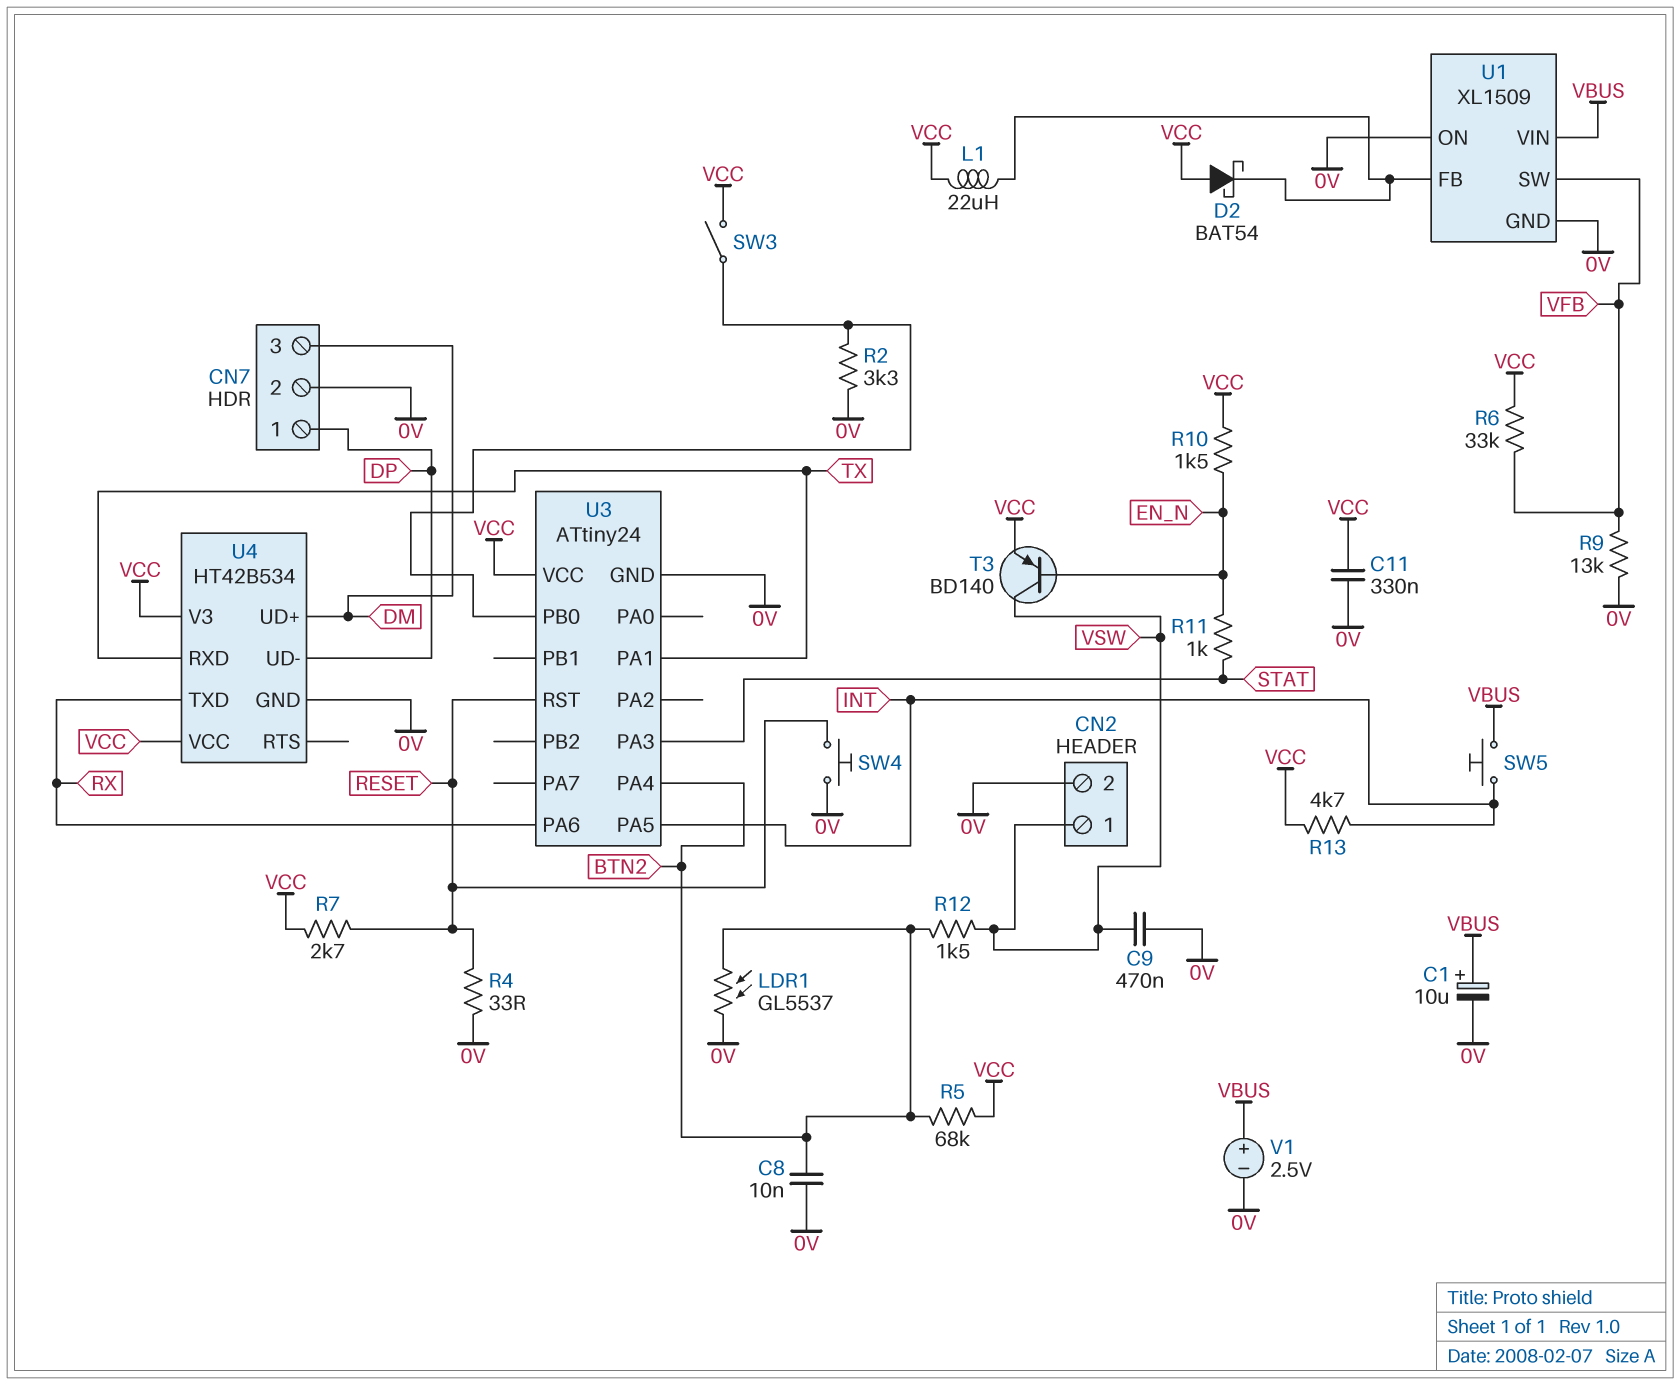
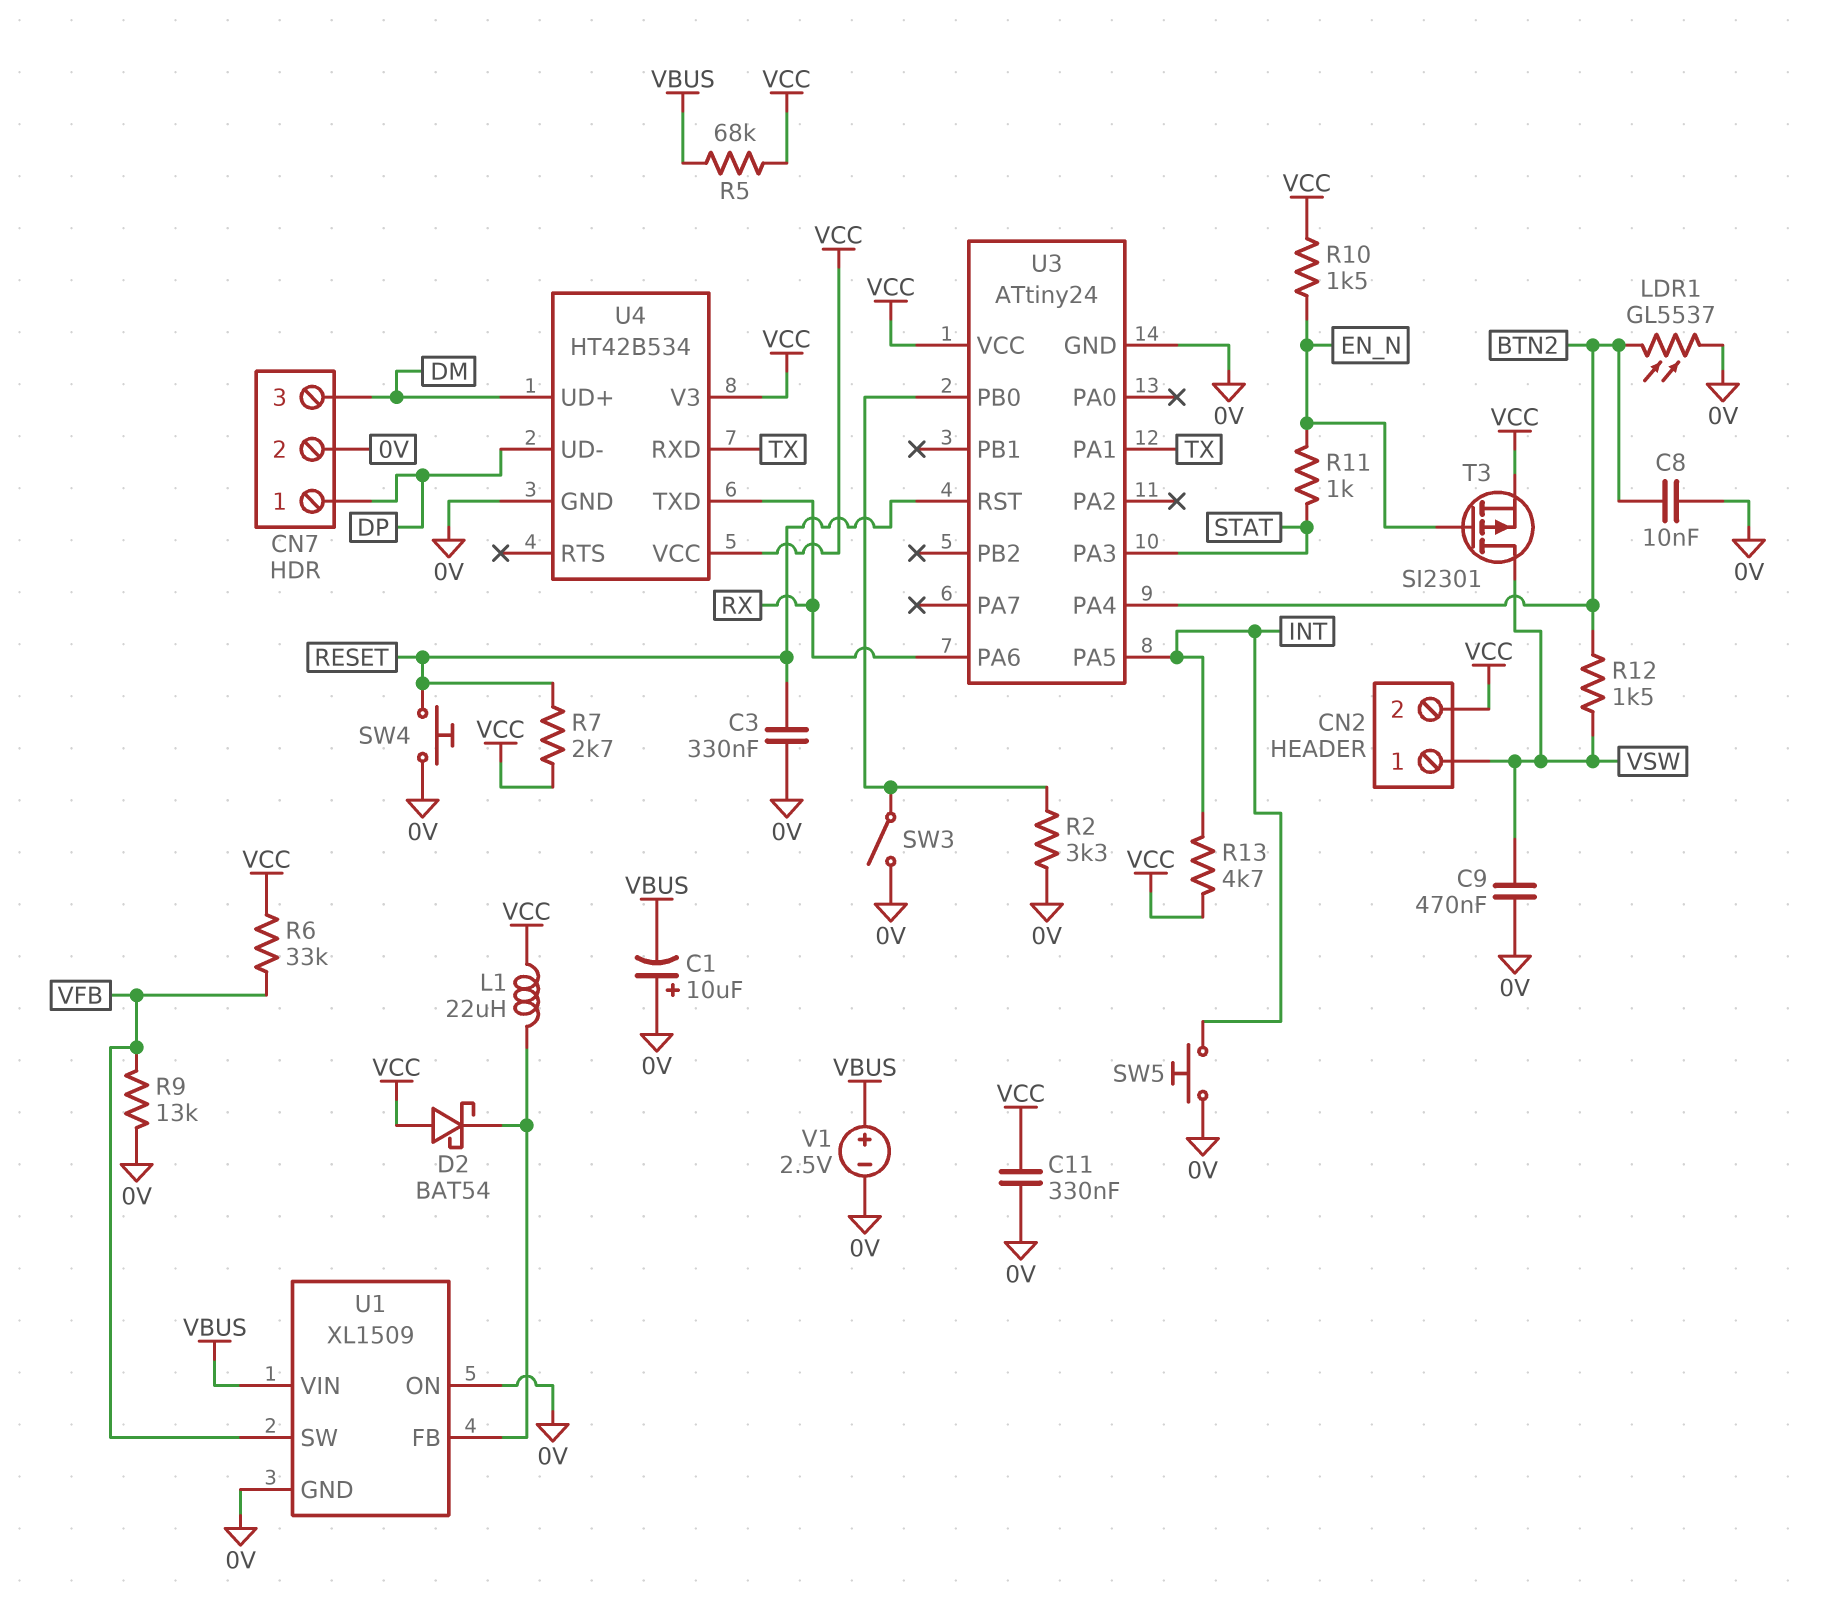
C1: 10uF (plus VBUS, minus 0V) -> 10uF (plus 0V, minus VBUS)
C3: none -> 330nF (0V, RESET)
CN2 pin 2: 0V -> VCC
R4: 33 (0V, RESET) -> none
R5: 68k (BTN2, VCC) -> 68k (VBUS, VCC)
SW3: switch (U3/PB0, VCC) -> switch (0V, U3/PB0)
SW5: button (INT, VBUS) -> button (0V, INT)
T3: PNP BD140 (B EN_N, C VSW, E VCC) -> PMOS SI2301 (G EN_N, D VSW, S VCC)

